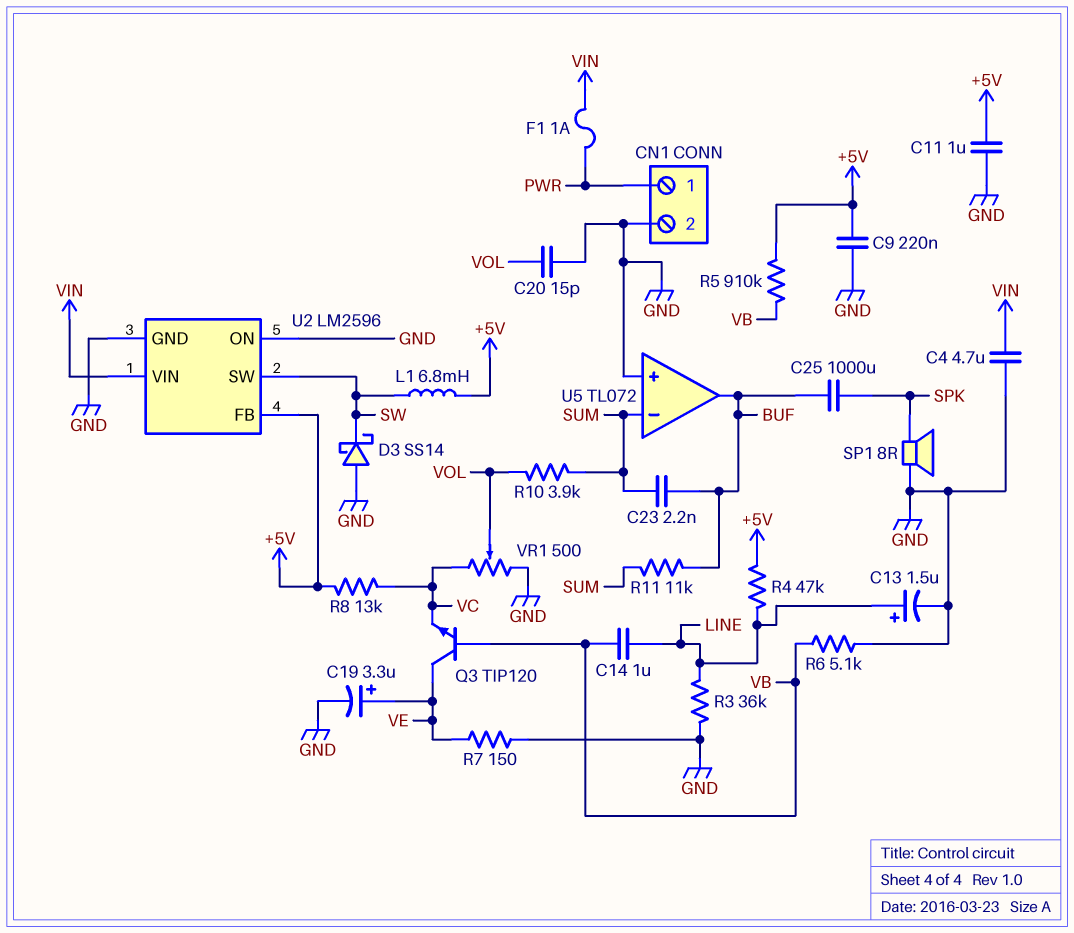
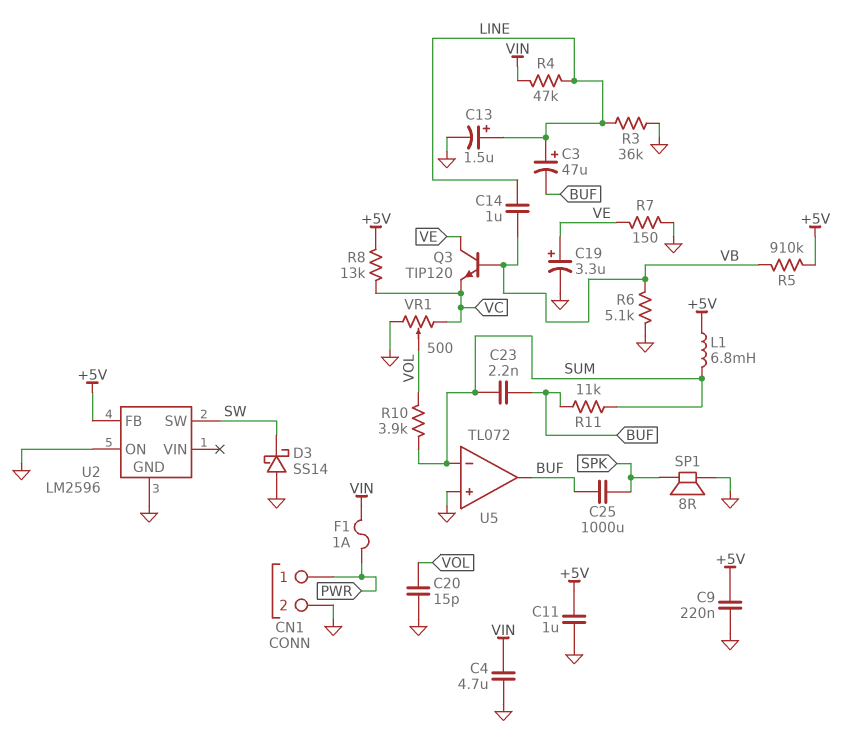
C3: none -> 47uF (plus LINE, minus BUF)
L1: 6.8mH (+5V, SW) -> 6.8mH (+5V, SUM)
R4: 47k (+5V, LINE) -> 47k (LINE, VIN)
U2 pin VIN: VIN -> none

